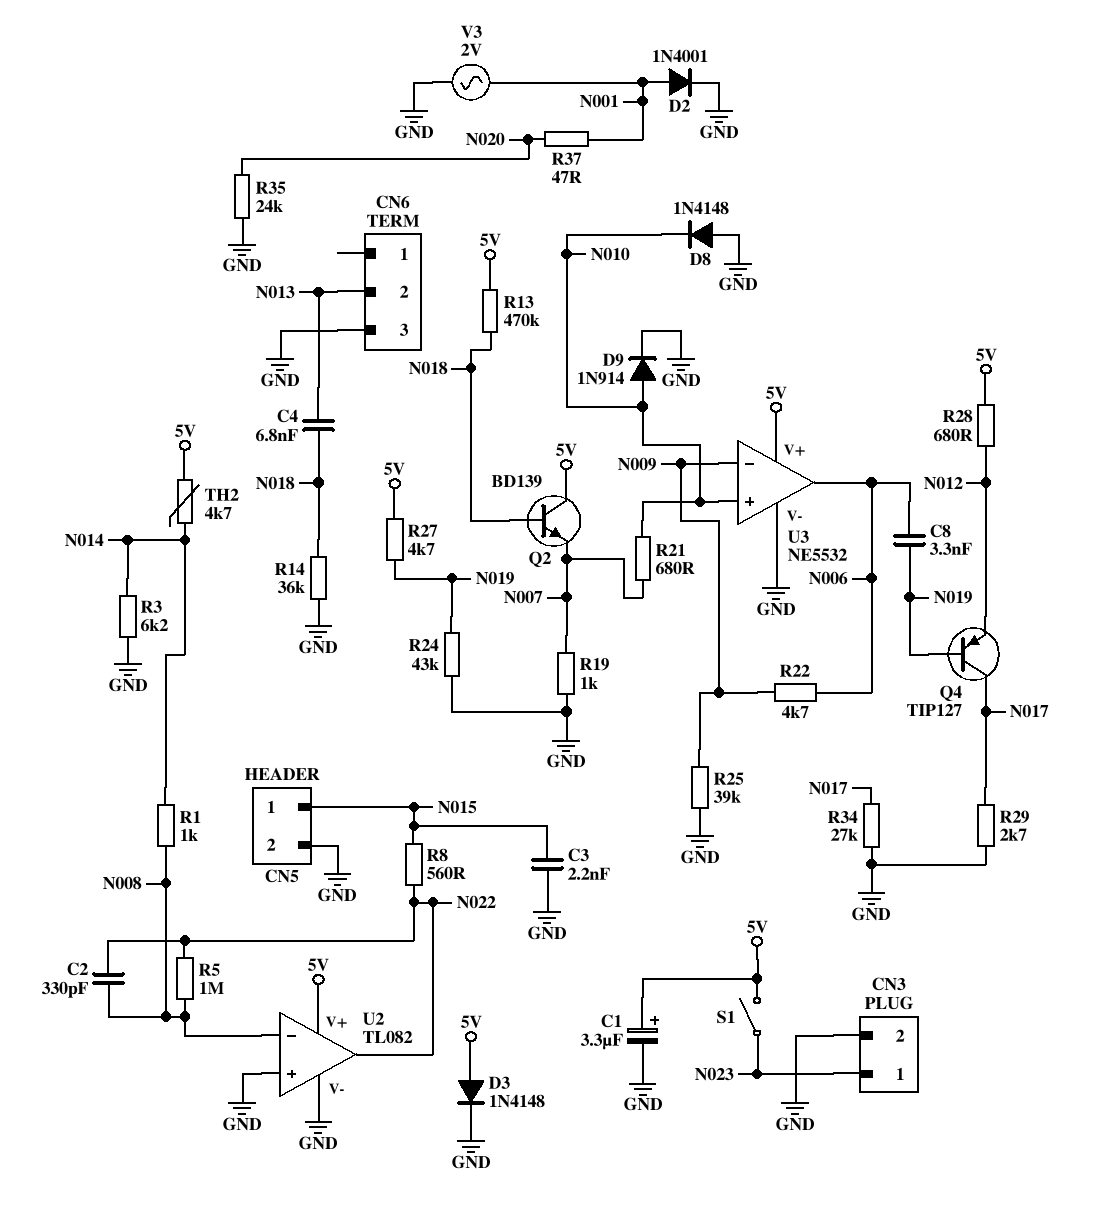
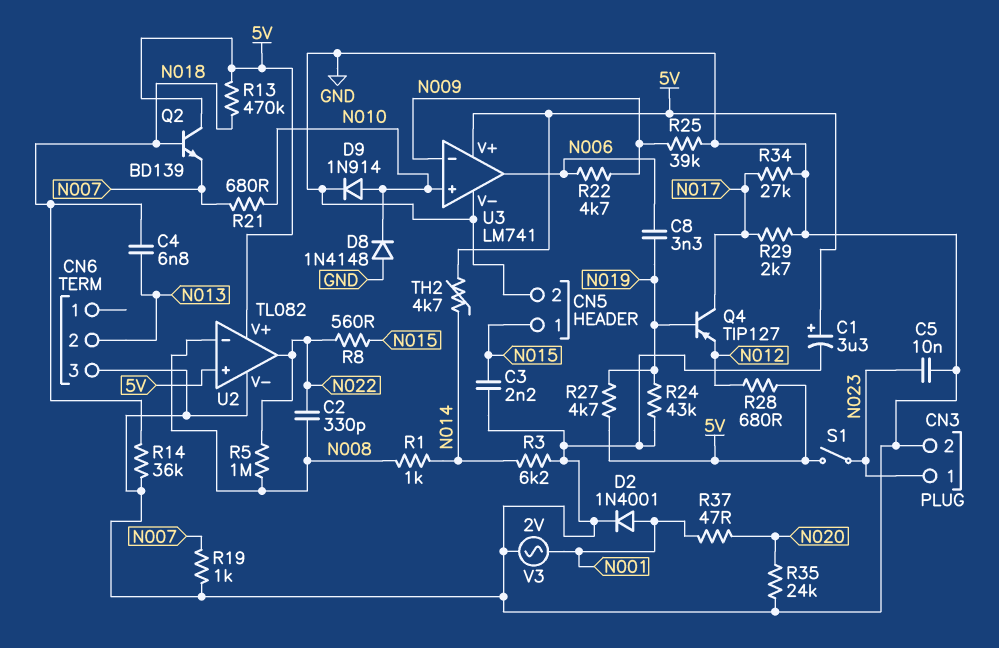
C5: none -> 10nF (GND, N023)
D3: diode 1N4148 (A 5V, K GND) -> none
U2 pin in+: GND -> 5V
U3: NE5532 -> LM741

